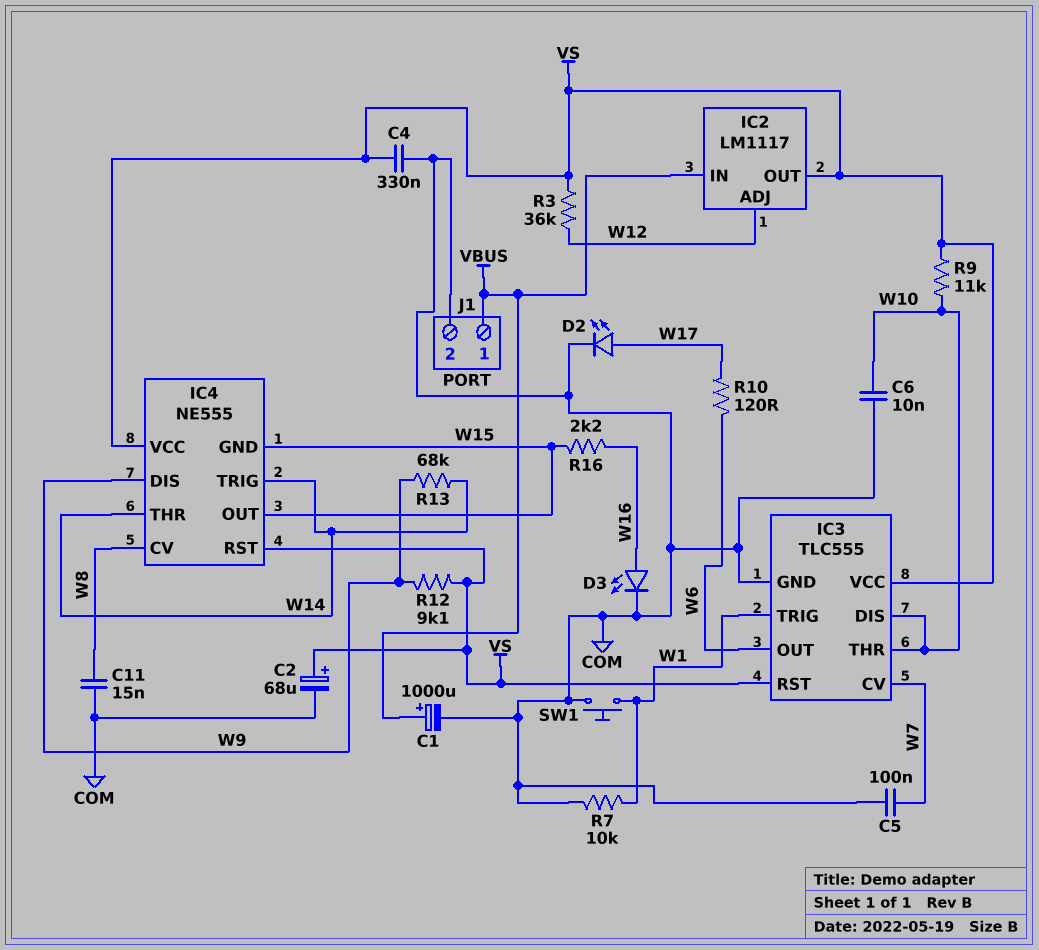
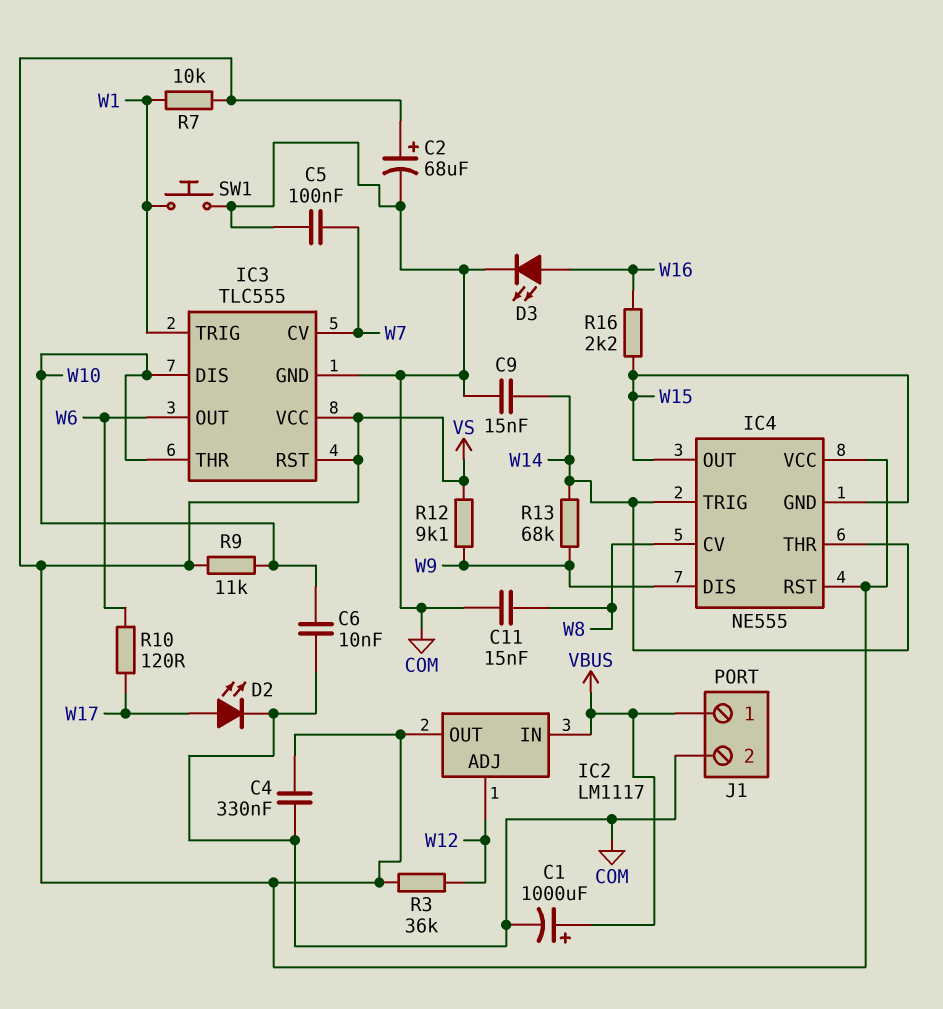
C9: none -> 15nF (COM, W14)
R7: 10k (COM, W1) -> 10k (VS, W1)

